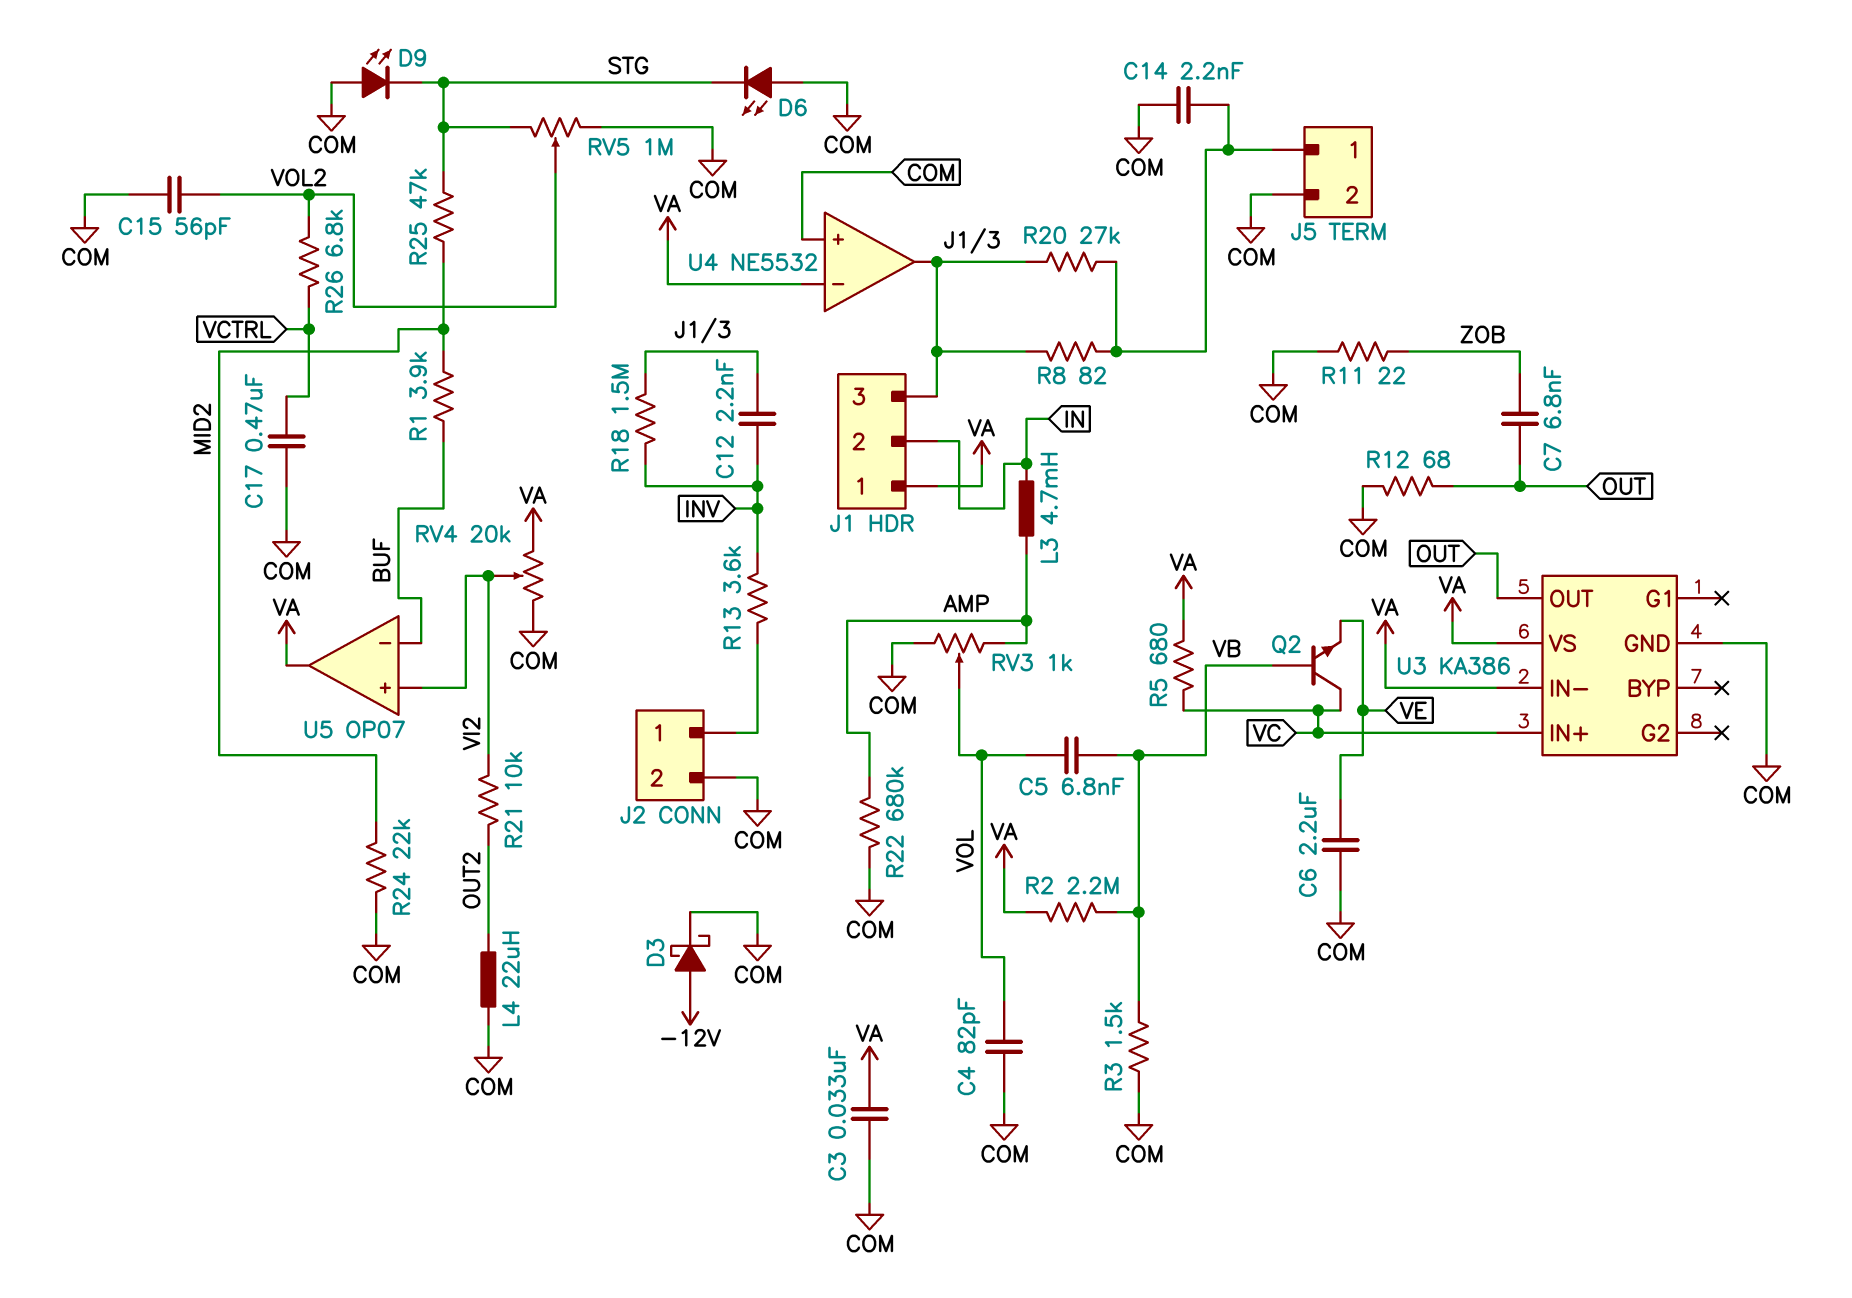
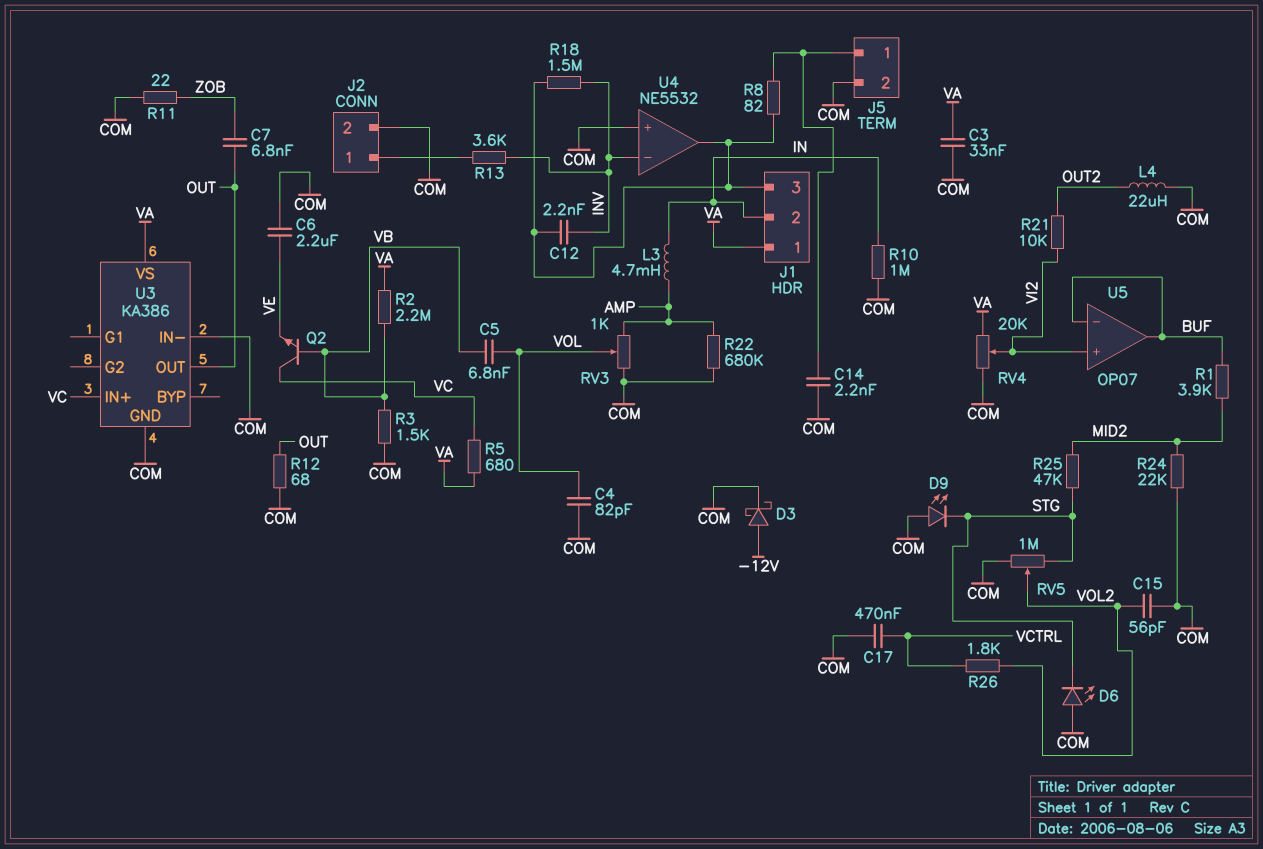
R10: none -> 1M (COM, IN)
R20: 27k (J1/3, J5/1) -> none
R26: 6.8k (VCTRL, VOL2) -> 1.8k (VCTRL, VOL2)
U3 pin IN-: VA -> COM
U4 pin in-: VA -> INV
U5 pin out: VA -> BUF

